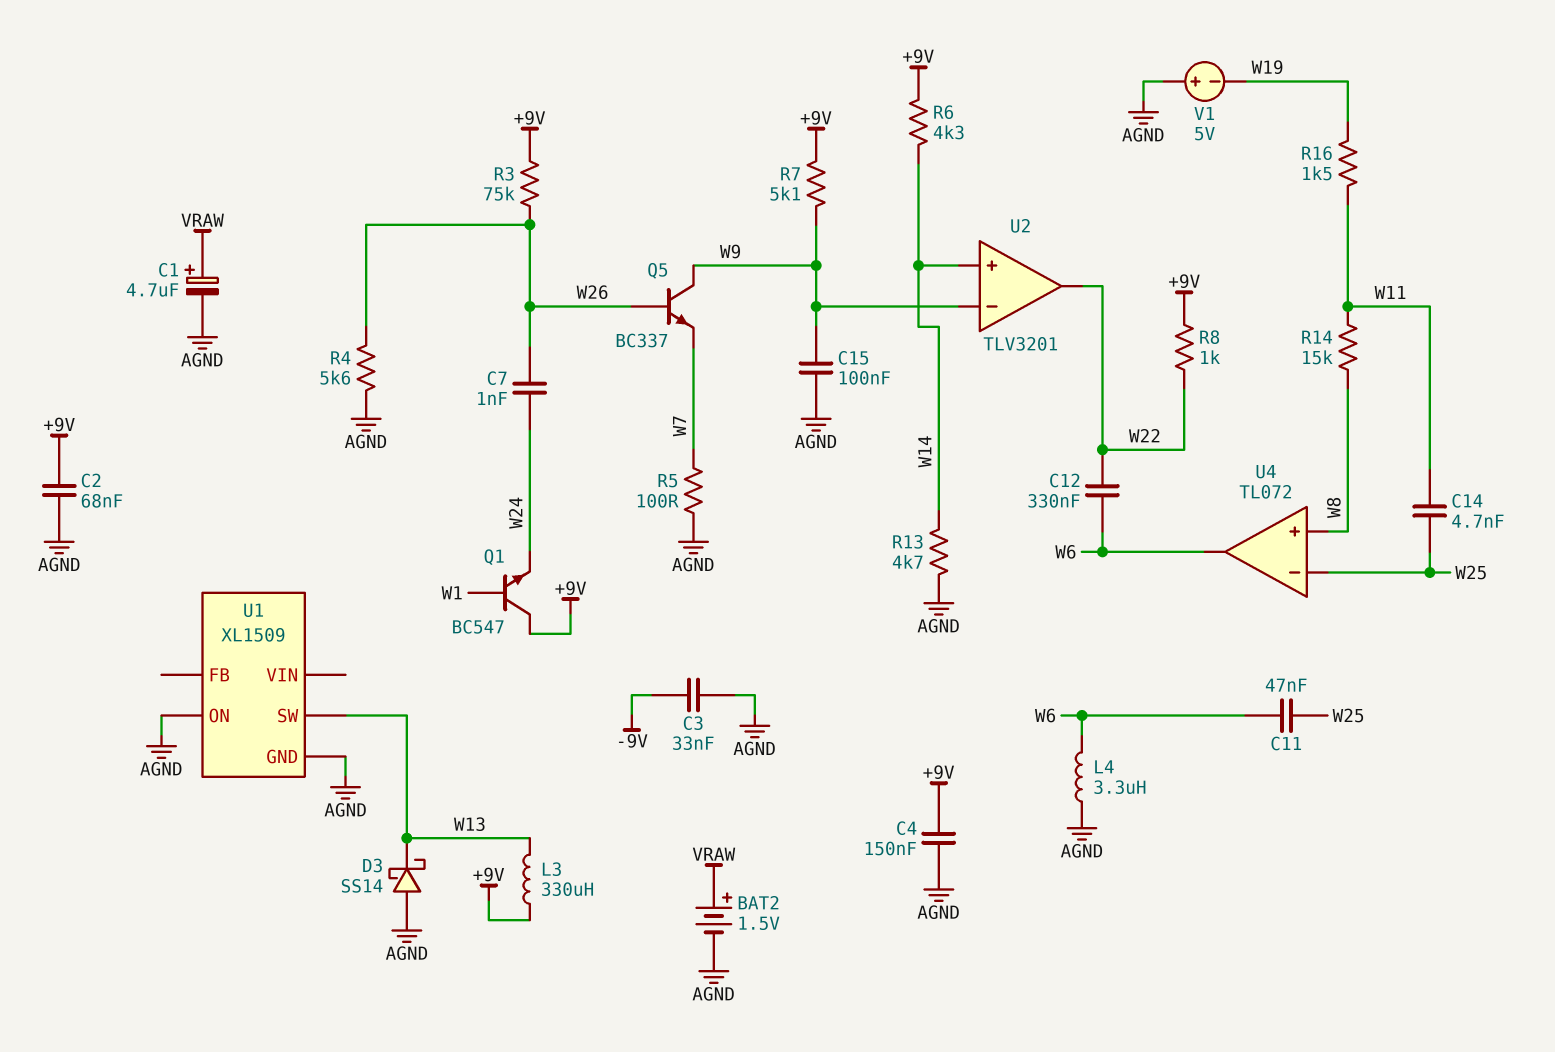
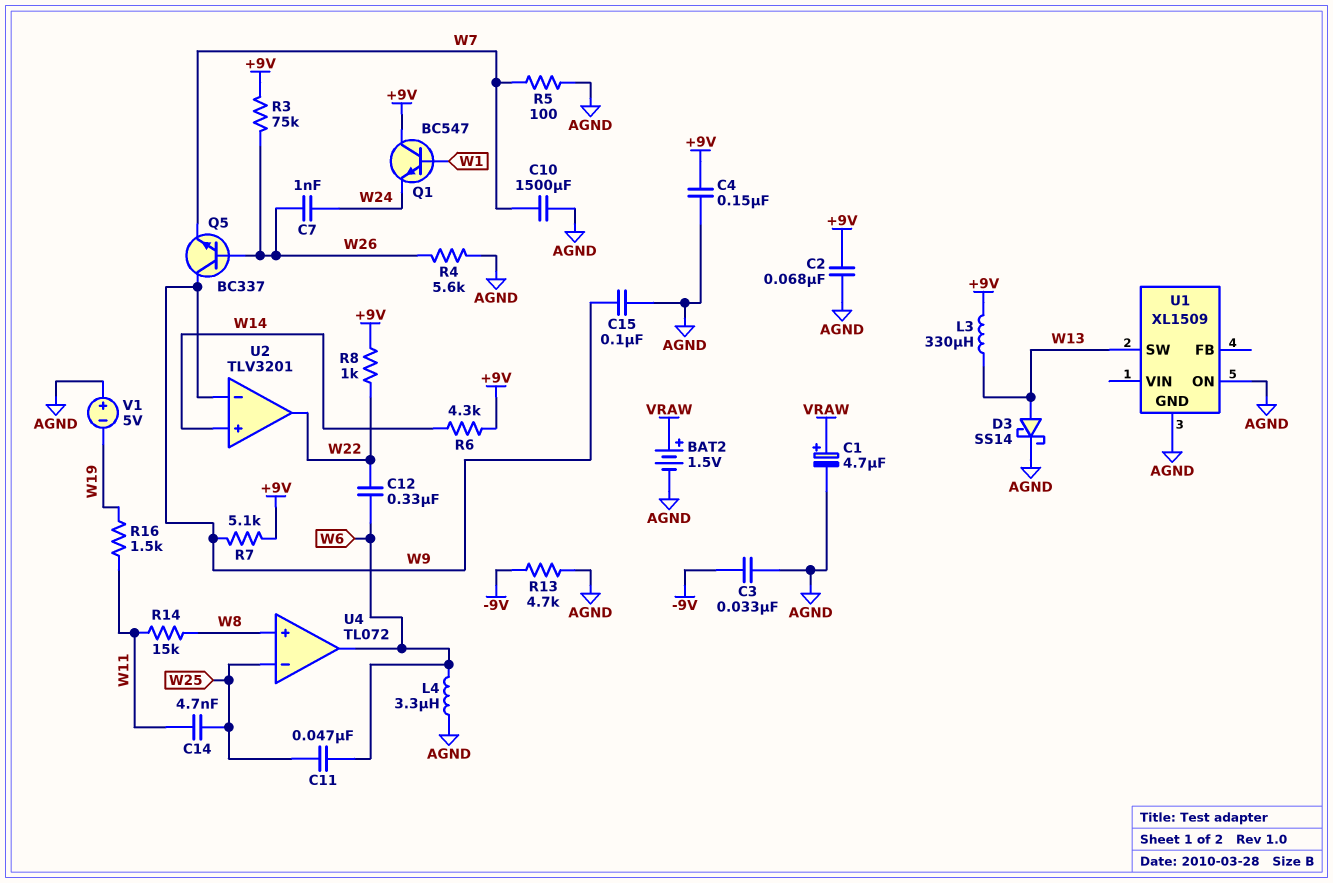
C10: none -> 1500uF (AGND, W7)
D3: schottky SS14 (A AGND, K W13) -> schottky SS14 (A W13, K AGND)
R13: 4.7k (AGND, W14) -> 4.7k (-9V, AGND)

